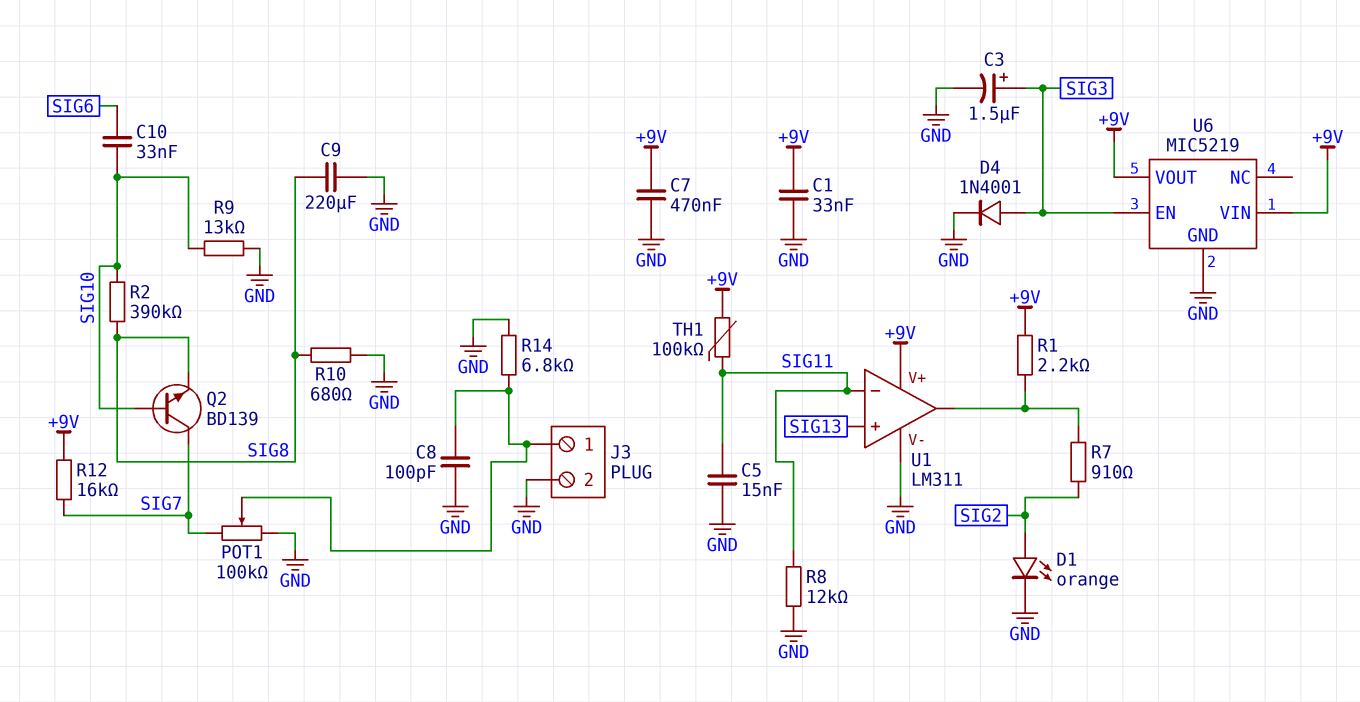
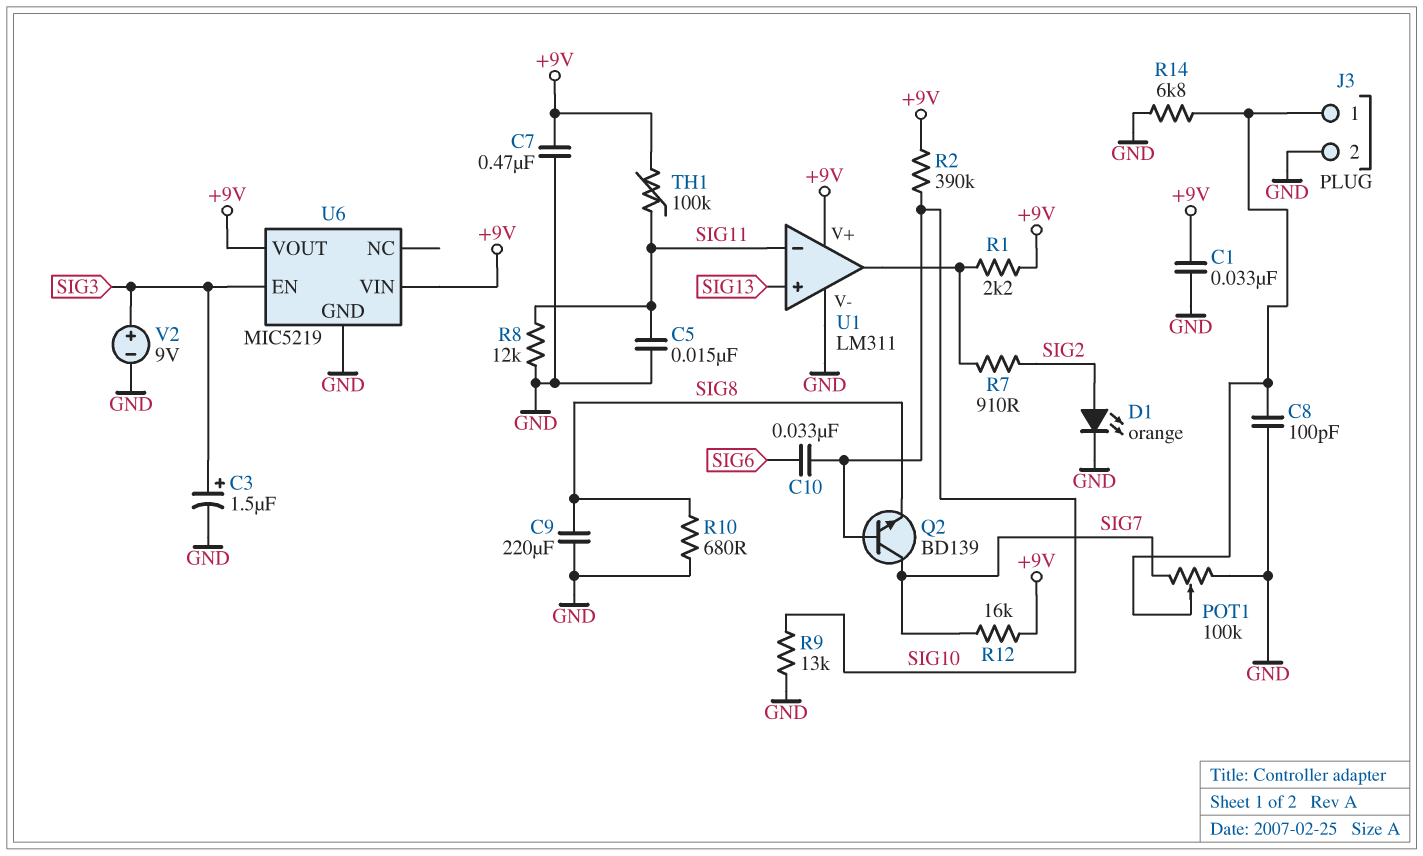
D4: diode 1N4001 (A SIG3, K GND) -> none
R2: 390k (SIG8, SIG10) -> 390k (+9V, SIG10)
V2: none -> 9V (plus SIG3, minus GND)

